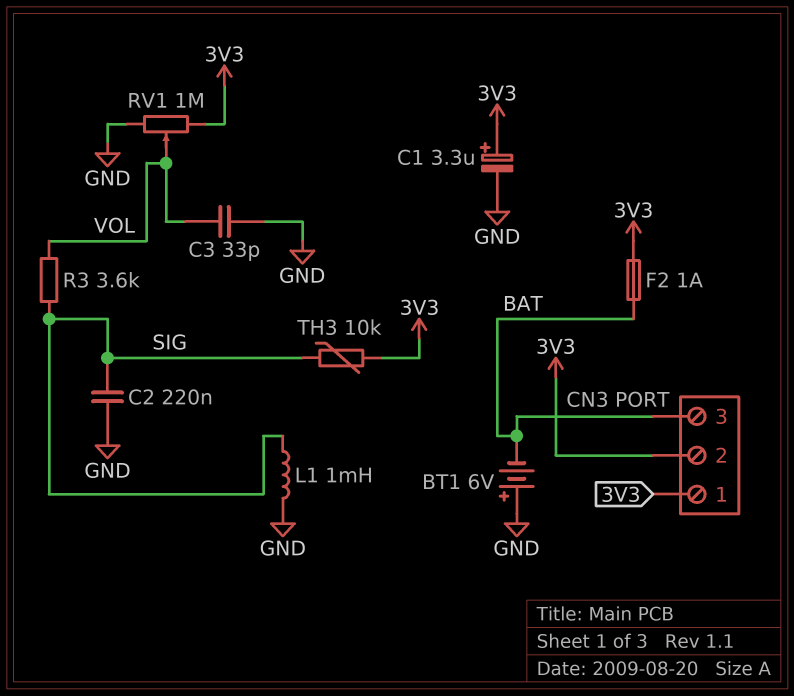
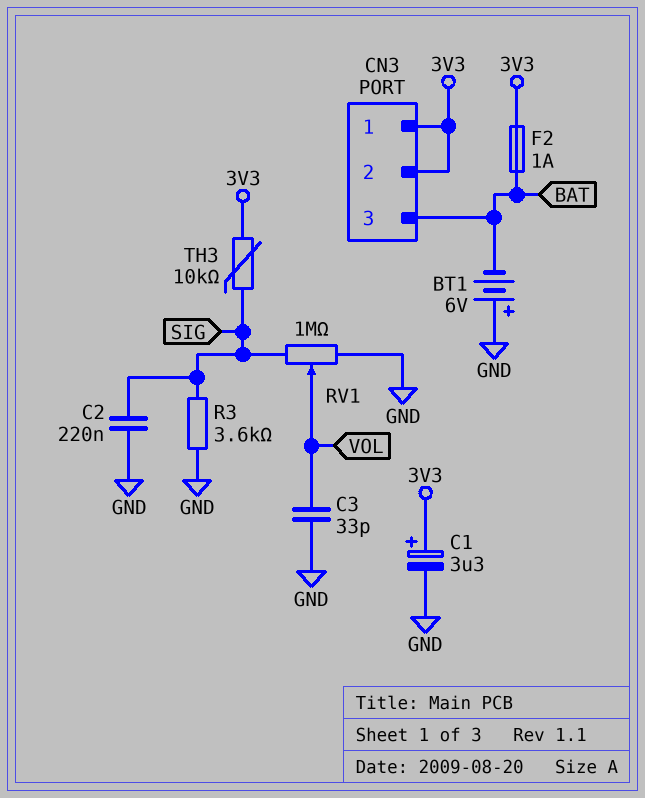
L1: 1mH (GND, SIG) -> none
R3: 3.6k (SIG, VOL) -> 3.6k (GND, SIG)
RV1: 1M (3V3, GND, wiper VOL) -> 1M (GND, SIG, wiper VOL)

